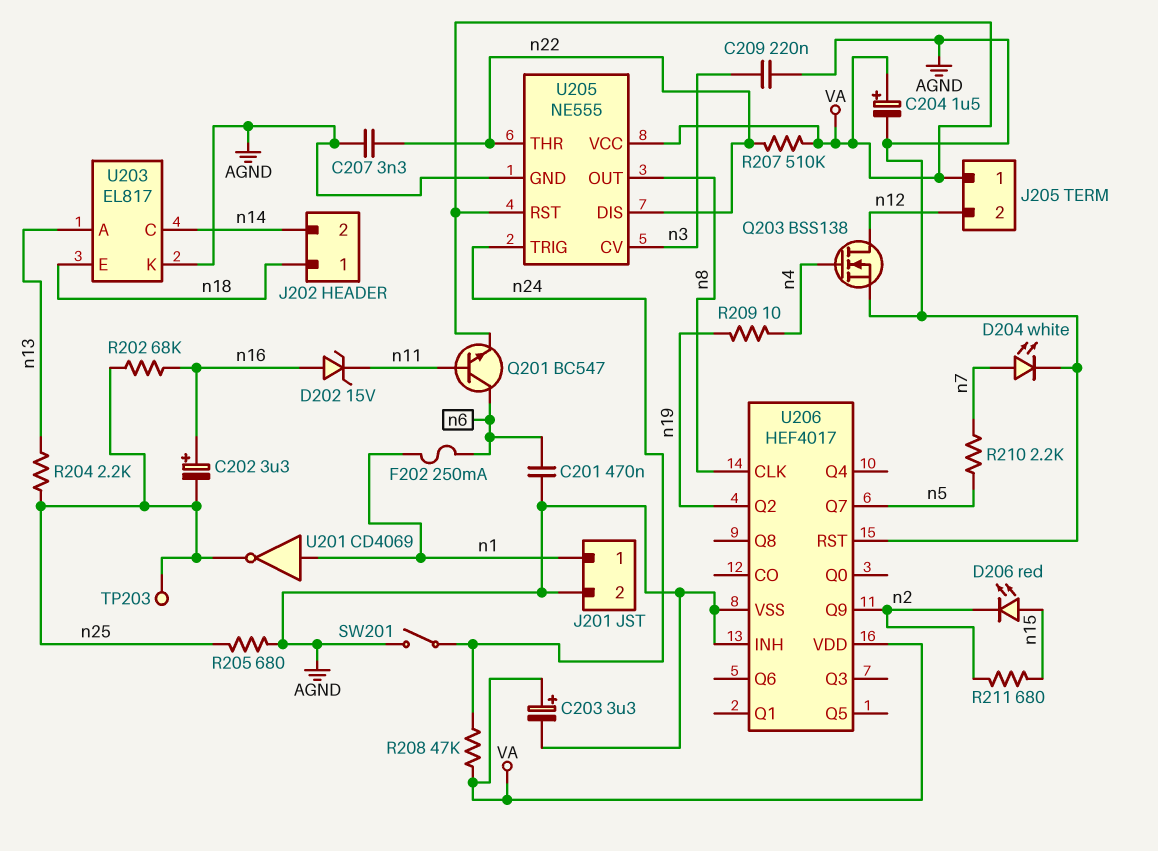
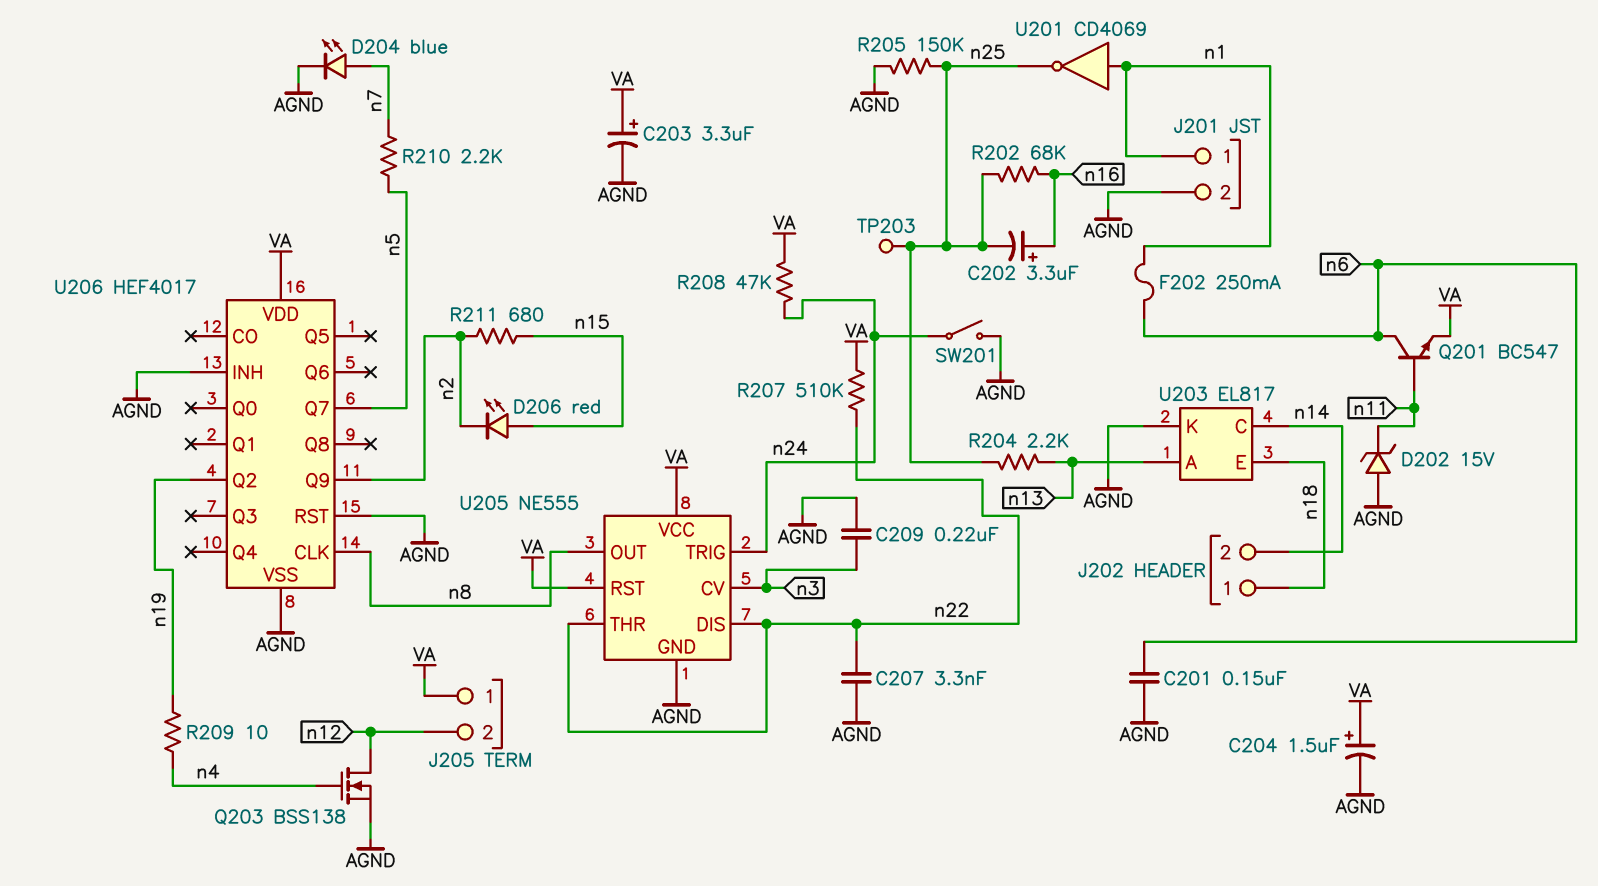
C201: 470nF (AGND, n6) -> 150nF (AGND, n6)
D202: zener 15V (A n16, K n11) -> zener 15V (A AGND, K n11)
D204: LED white (A n7, K AGND) -> LED blue (A n7, K AGND)
R205: 680 (AGND, n25) -> 150k (AGND, n25)

